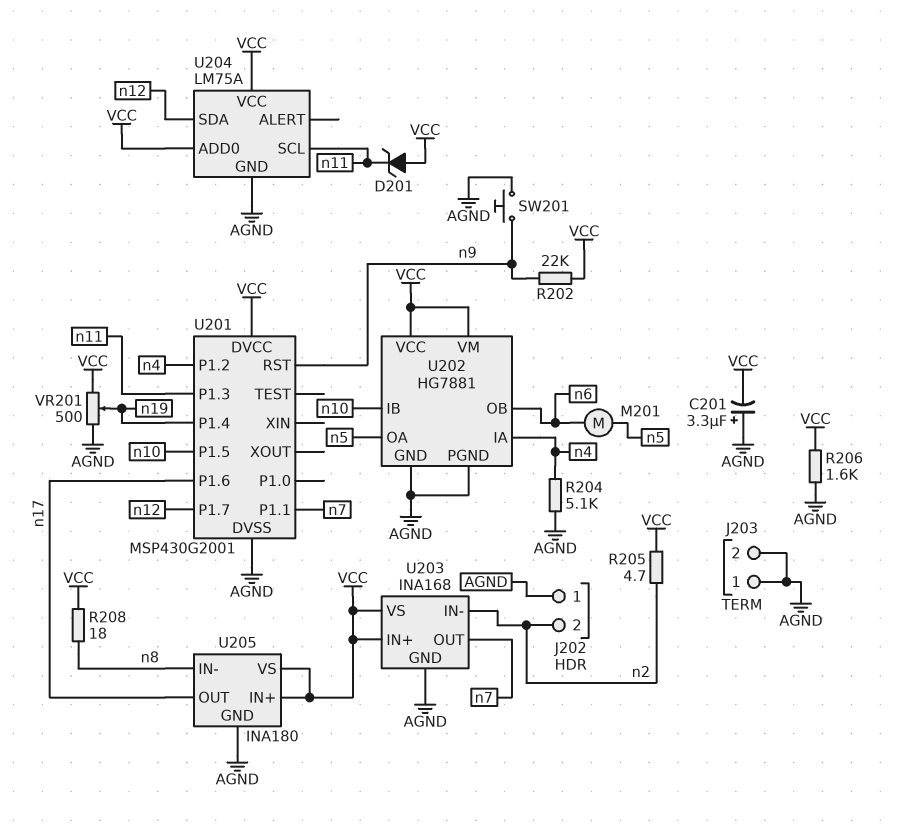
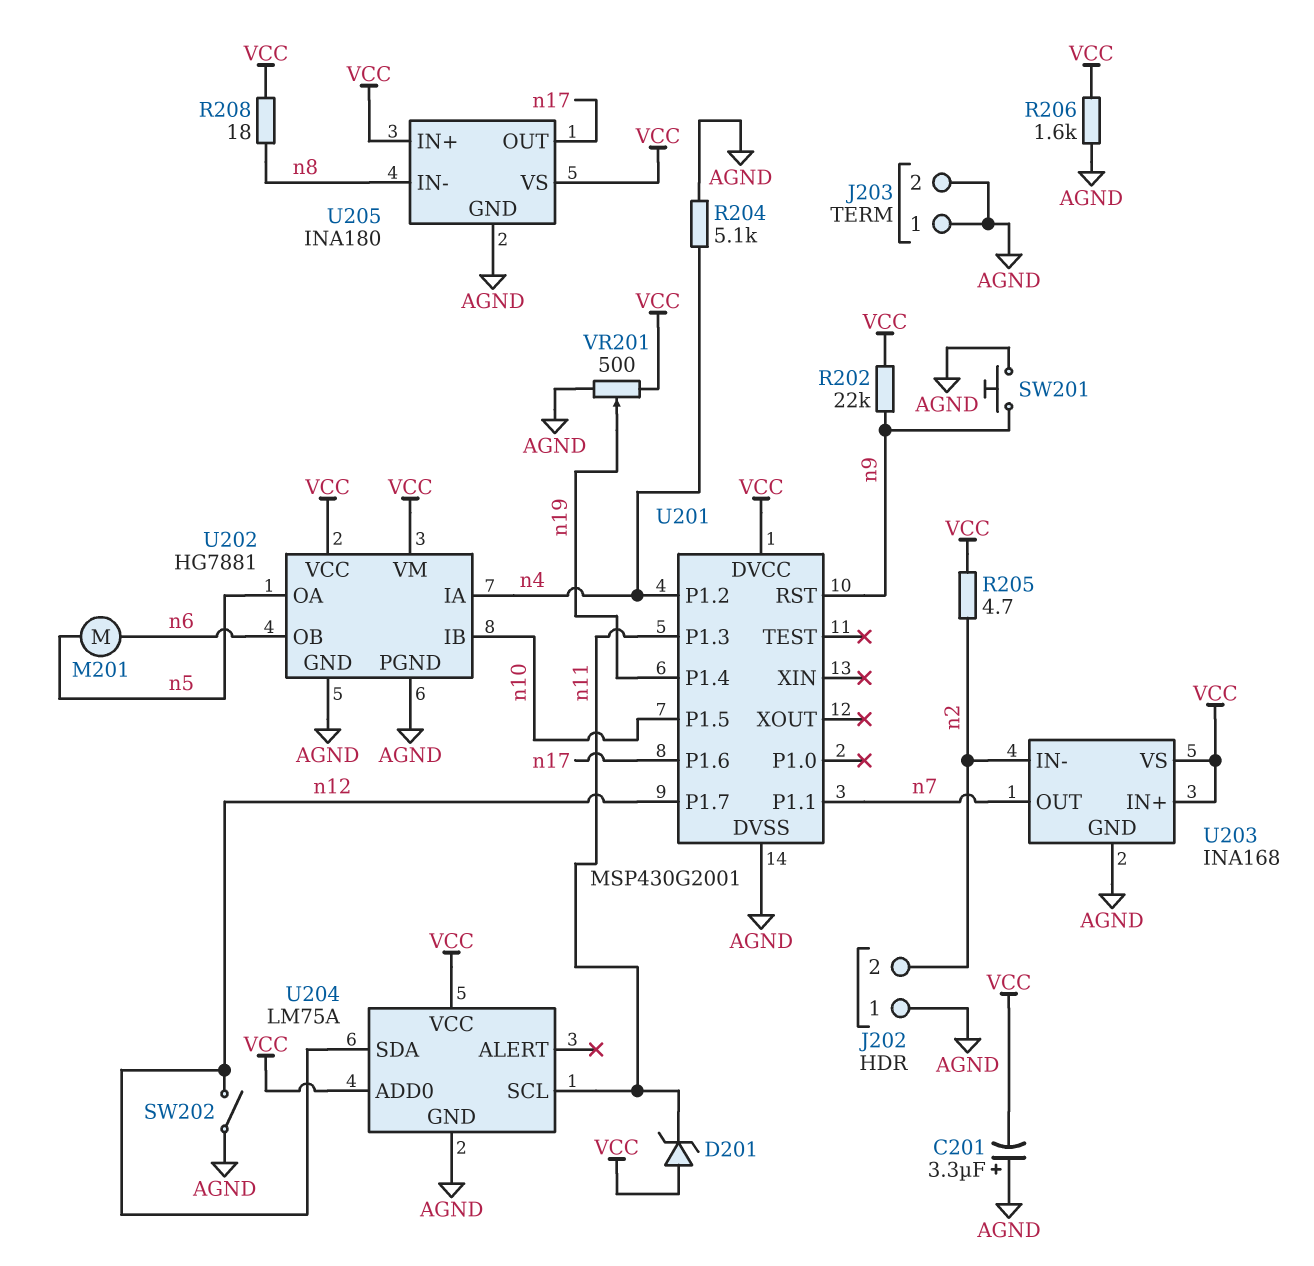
SW202: none -> switch (AGND, n12)

